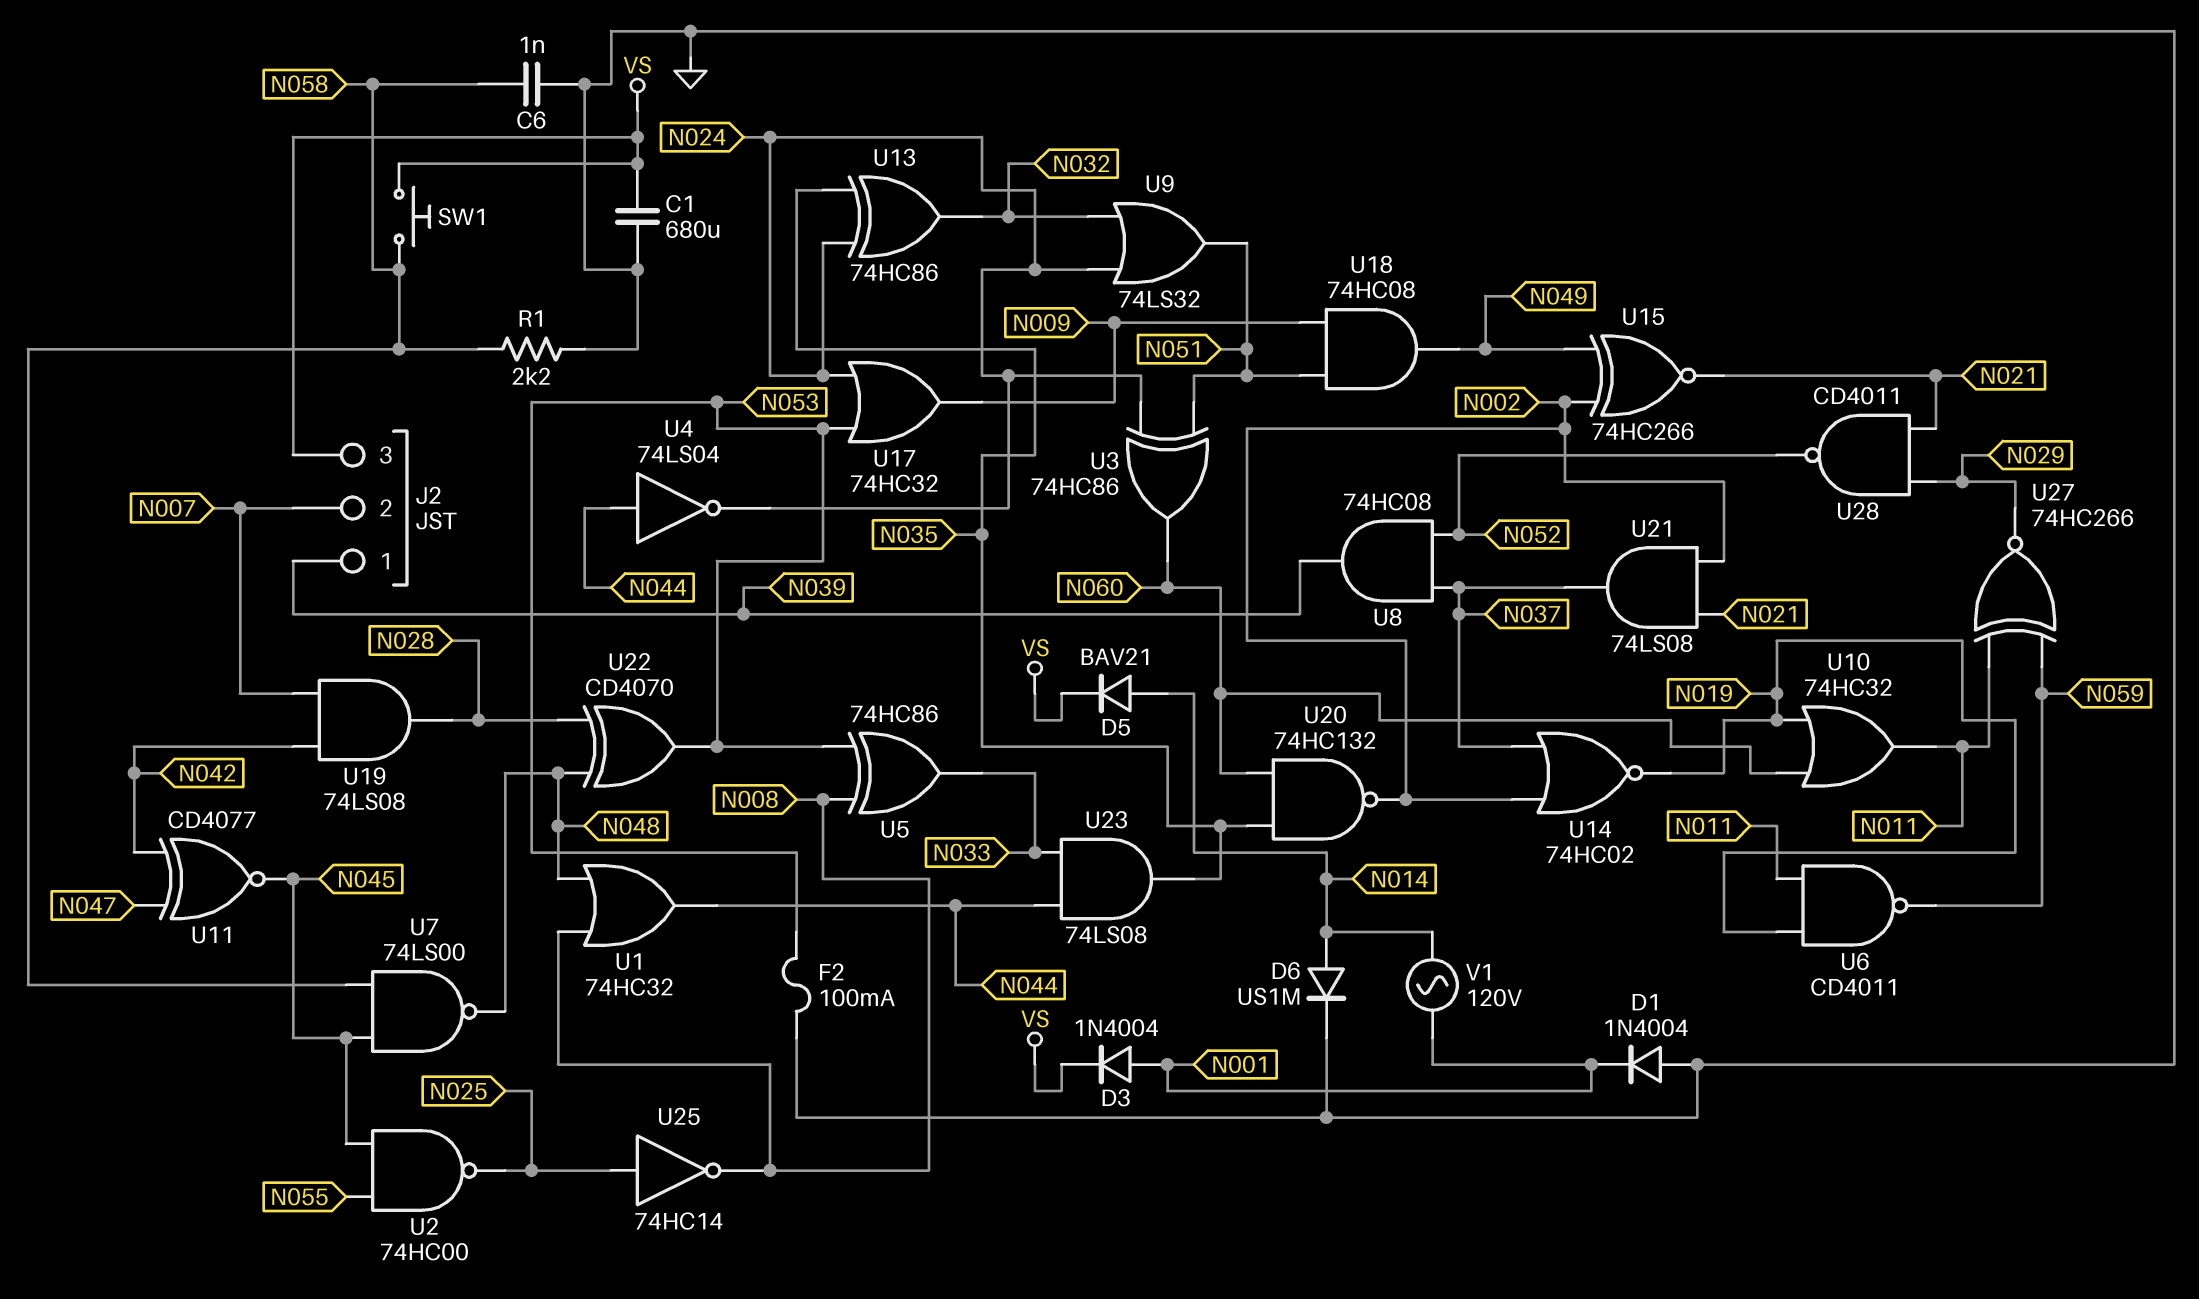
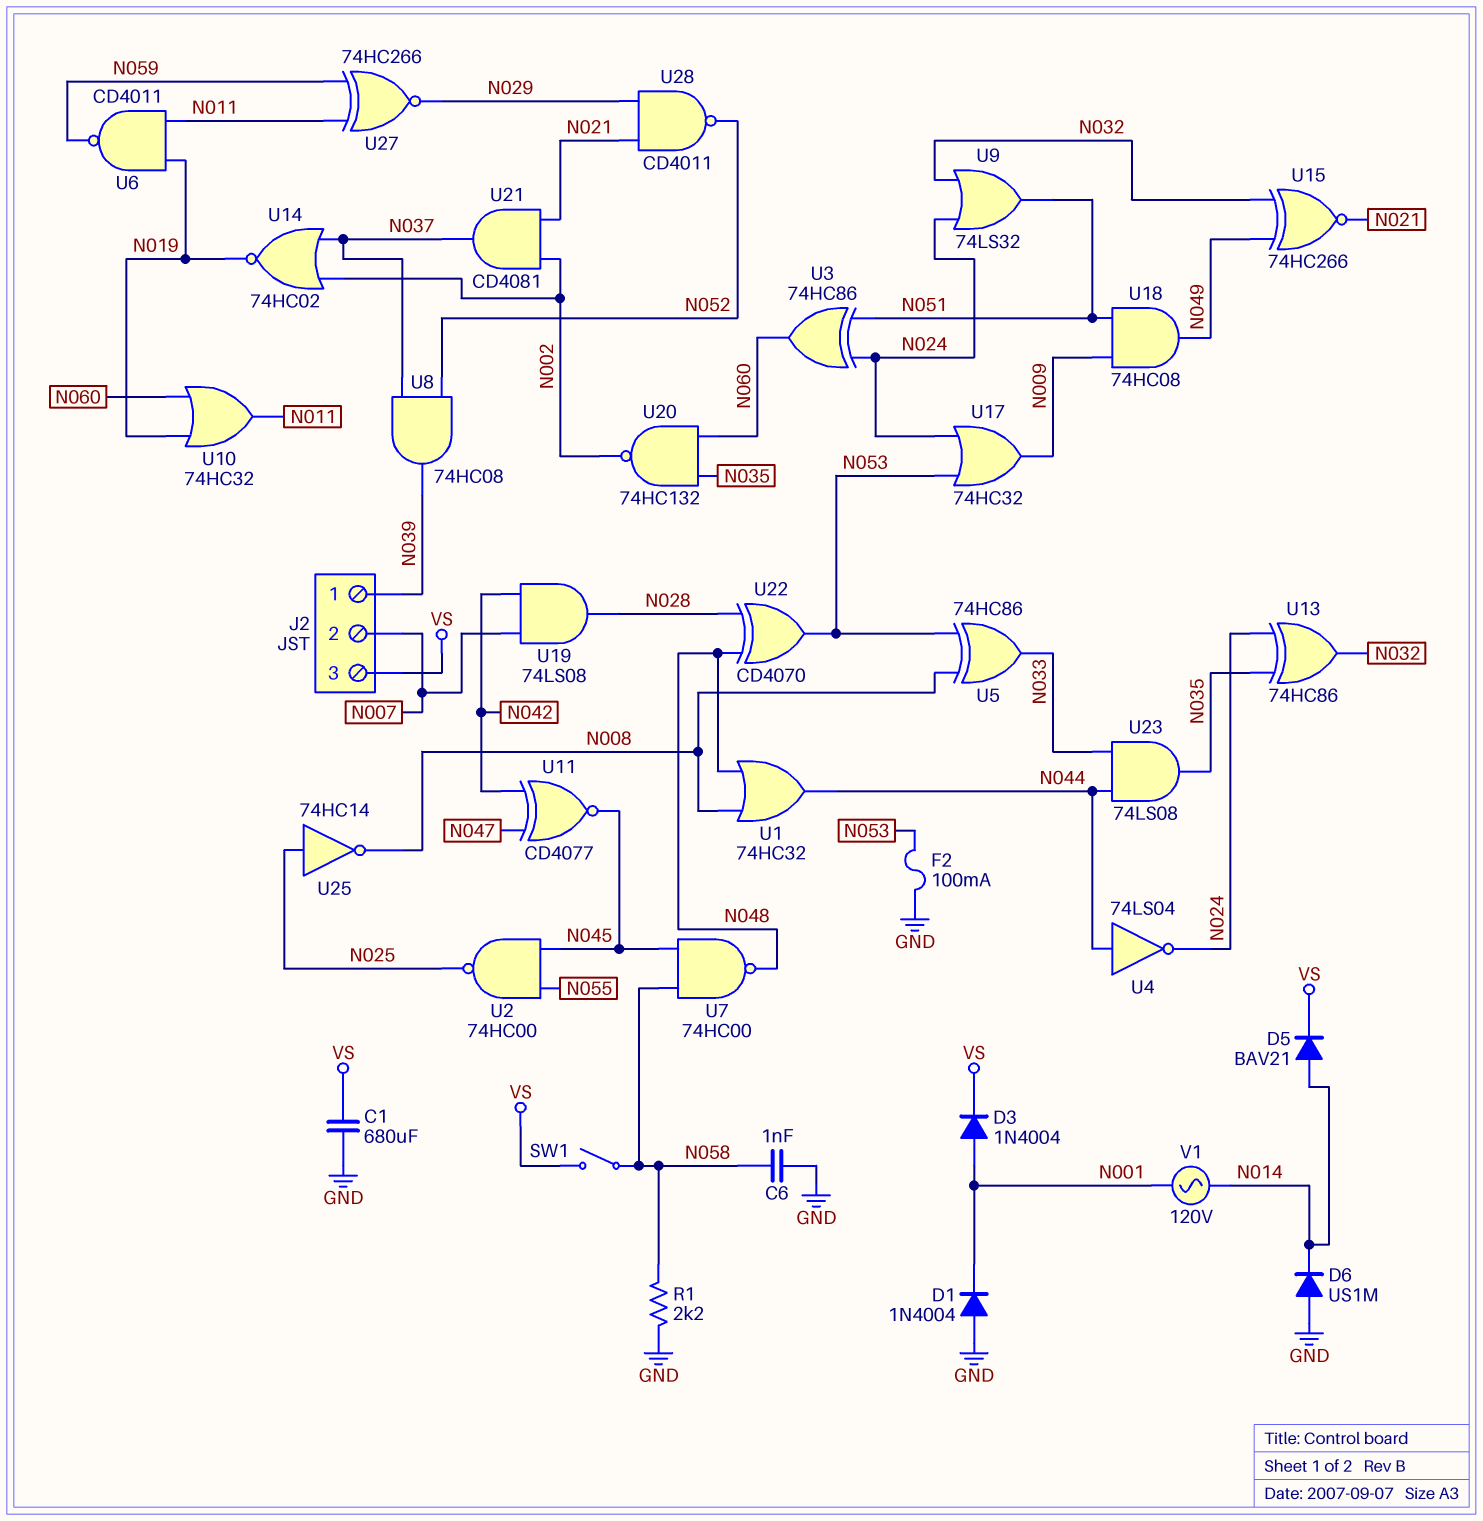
D6: diode US1M (A N014, K GND) -> diode US1M (A GND, K N014)
SW1: button (N058, VS) -> switch (N058, VS)
U7: NAND 74LS00 (in N045, in N058, out N048) -> NAND 74HC00 (in N045, in N058, out N048)
U15: XNOR 74HC266 (in N002, in N049, out N021) -> XNOR 74HC266 (in N032, in N049, out N021)
U21: AND 74LS08 (in N002, in N021, out N037) -> AND CD4081 (in N002, in N021, out N037)

